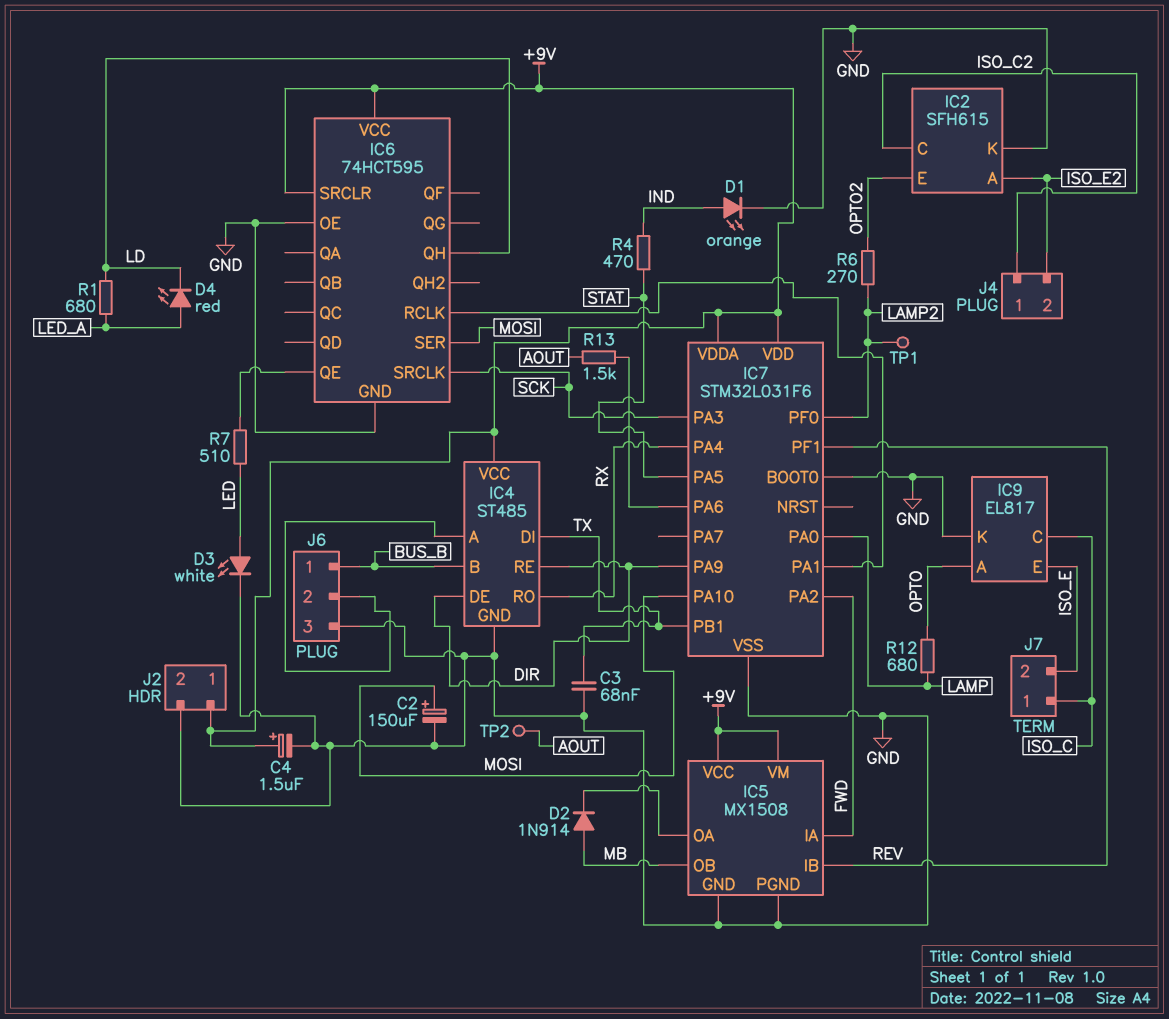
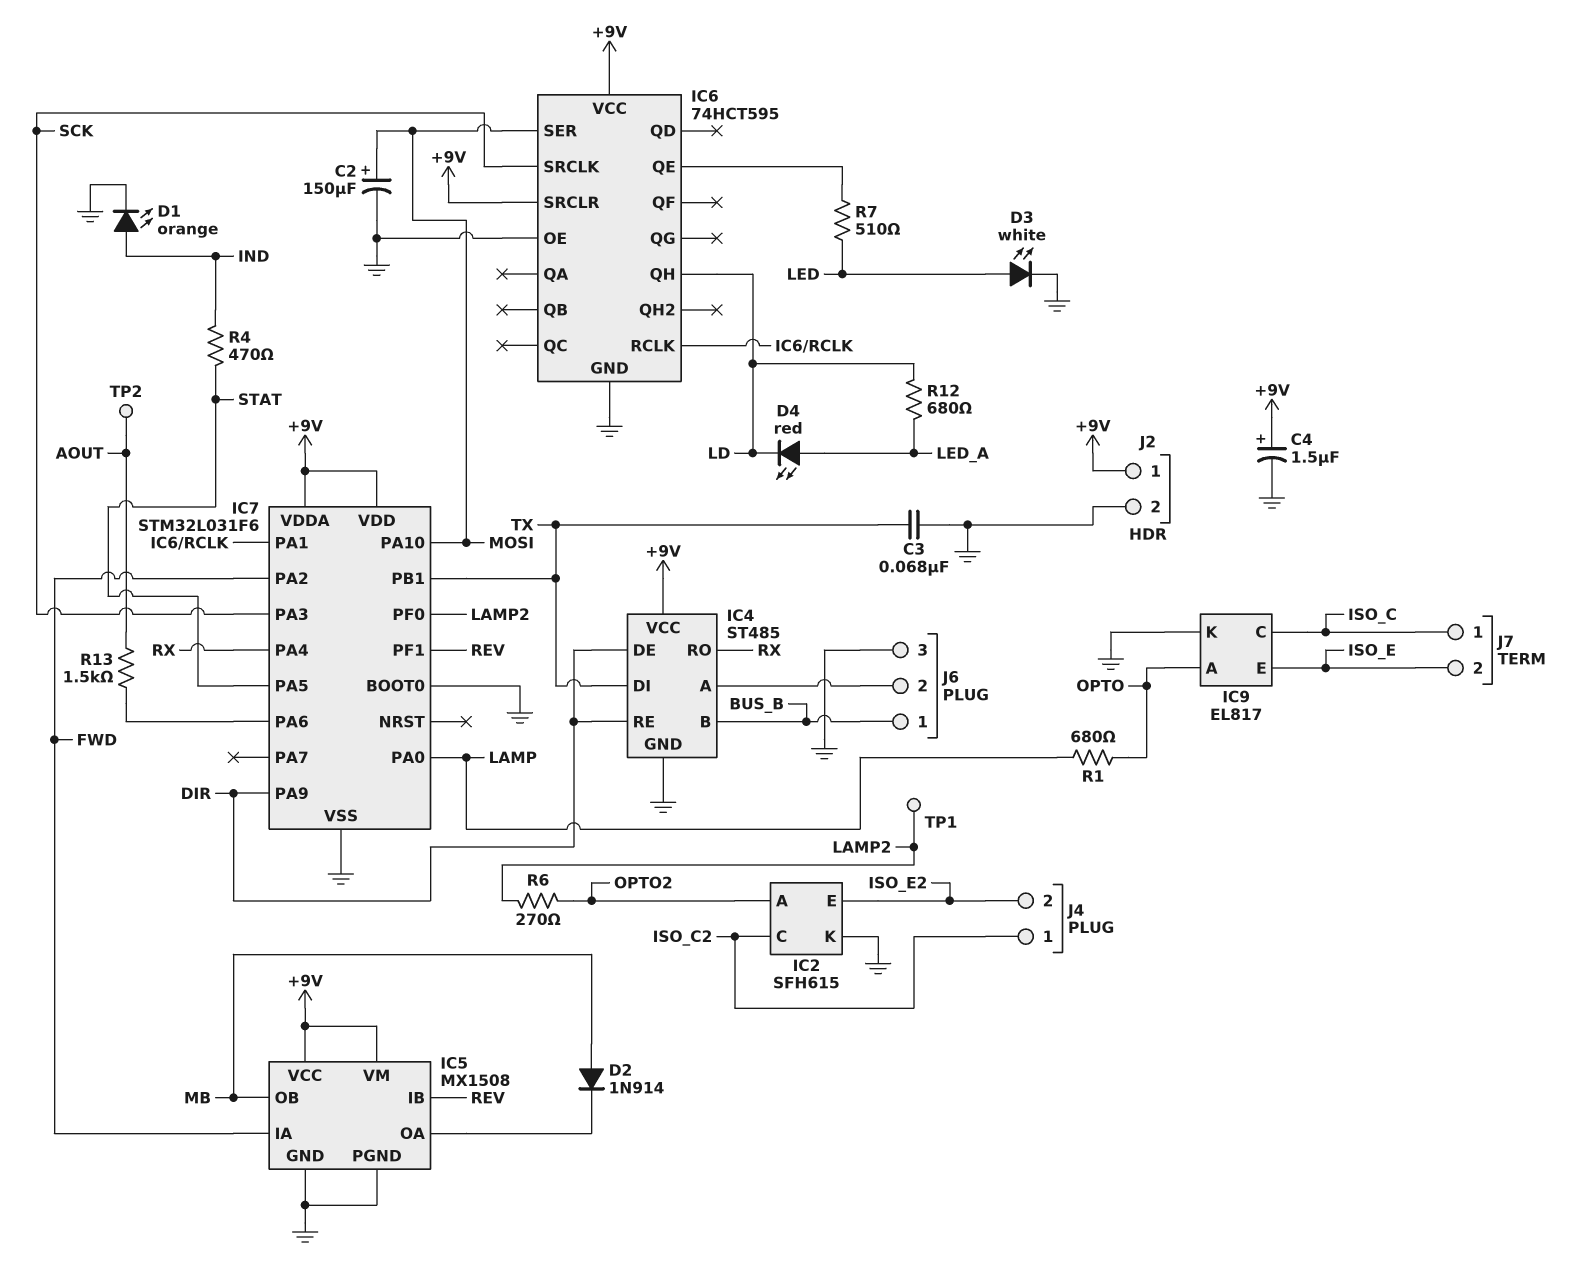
IC2 pin A: ISO_E2 -> OPTO2
IC2 pin E: OPTO2 -> ISO_E2
R1: 680 (LD, LED_A) -> 680 (LAMP, OPTO)
R12: 680 (LAMP, OPTO) -> 680 (LD, LED_A)

